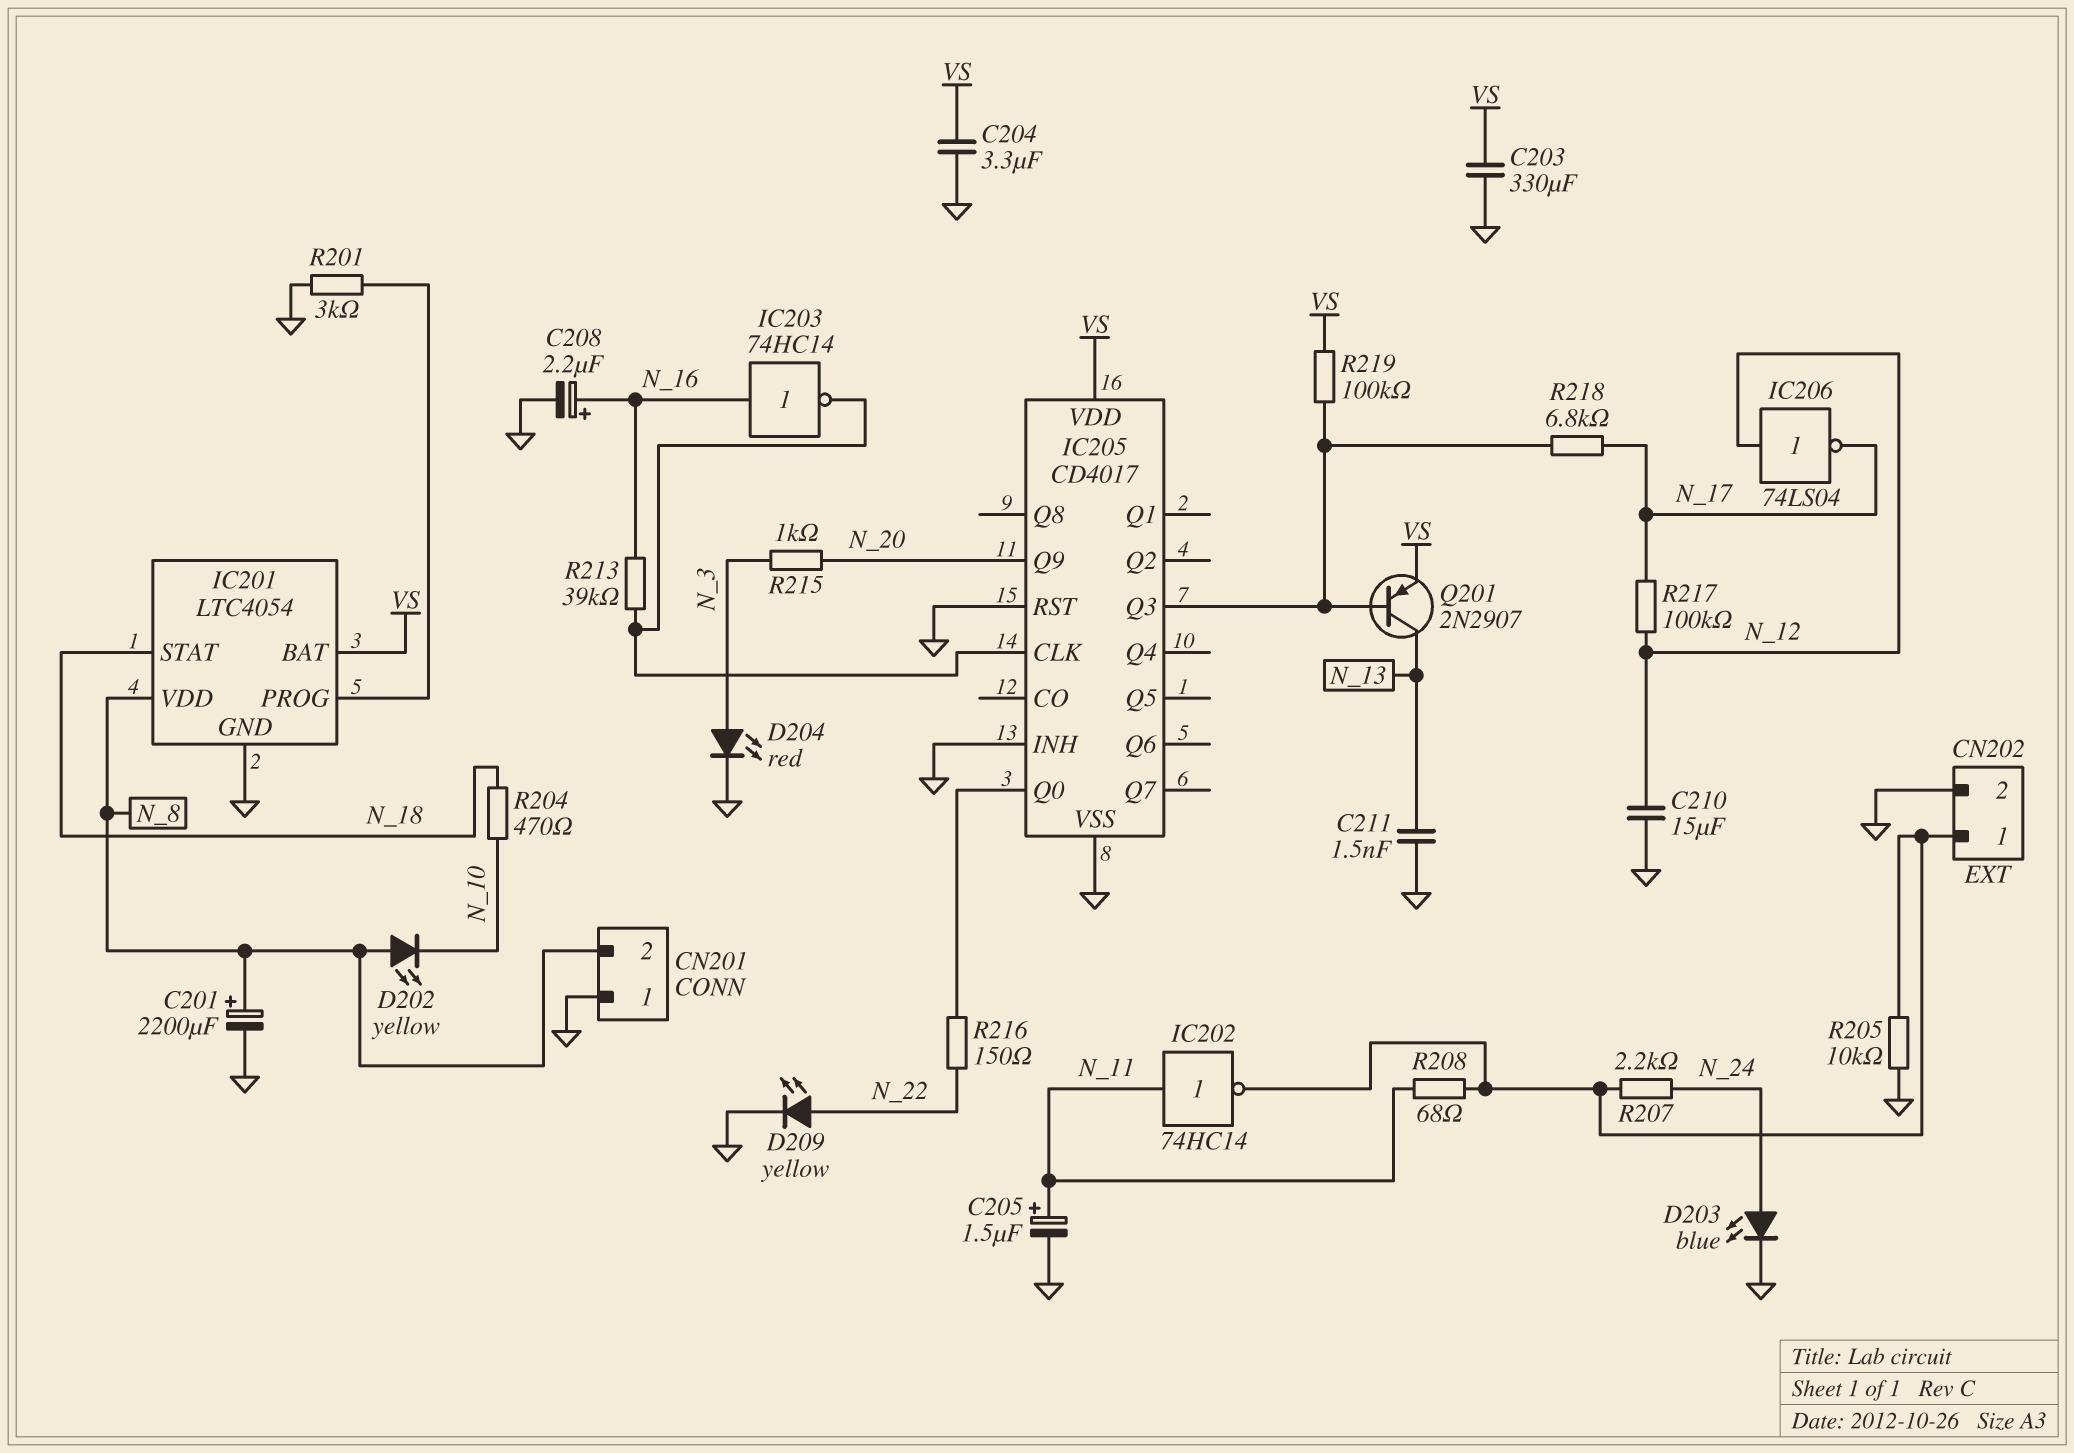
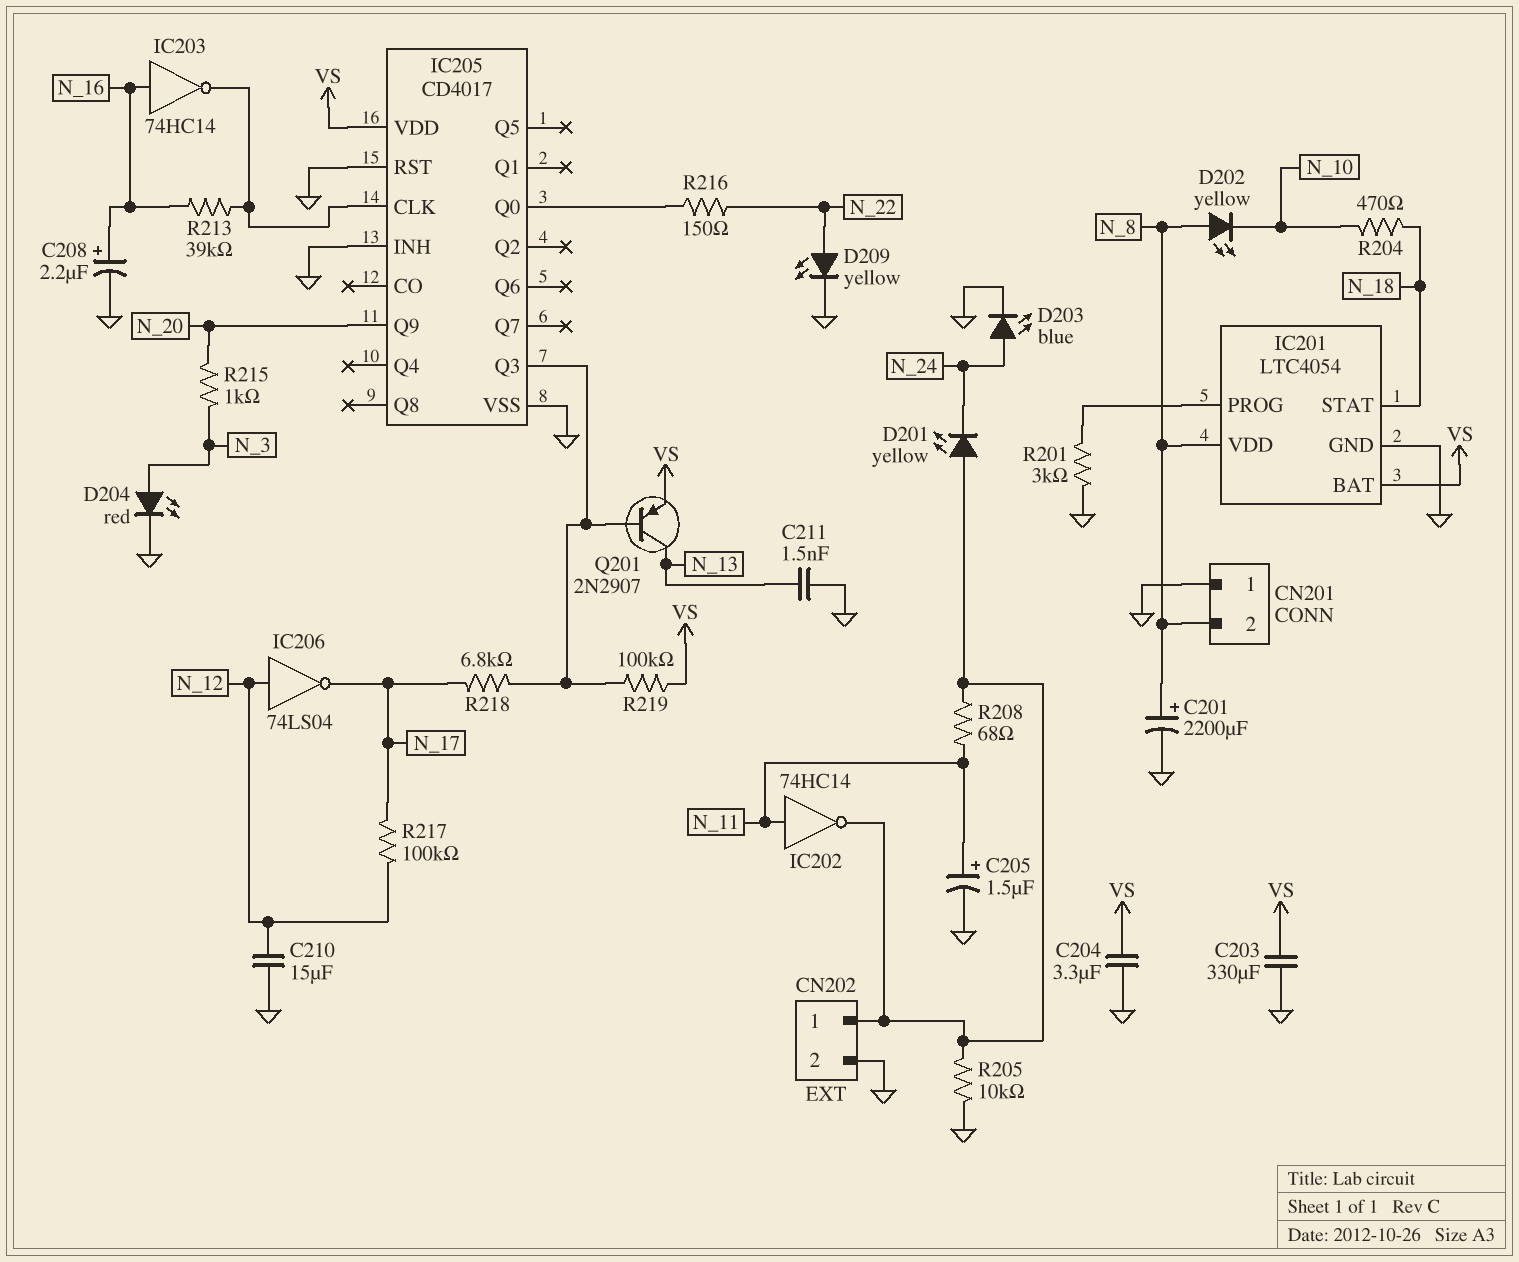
D201: none -> LED yellow (A CN202/1, K N_24)
R207: 2.2k (CN202/1, N_24) -> none

